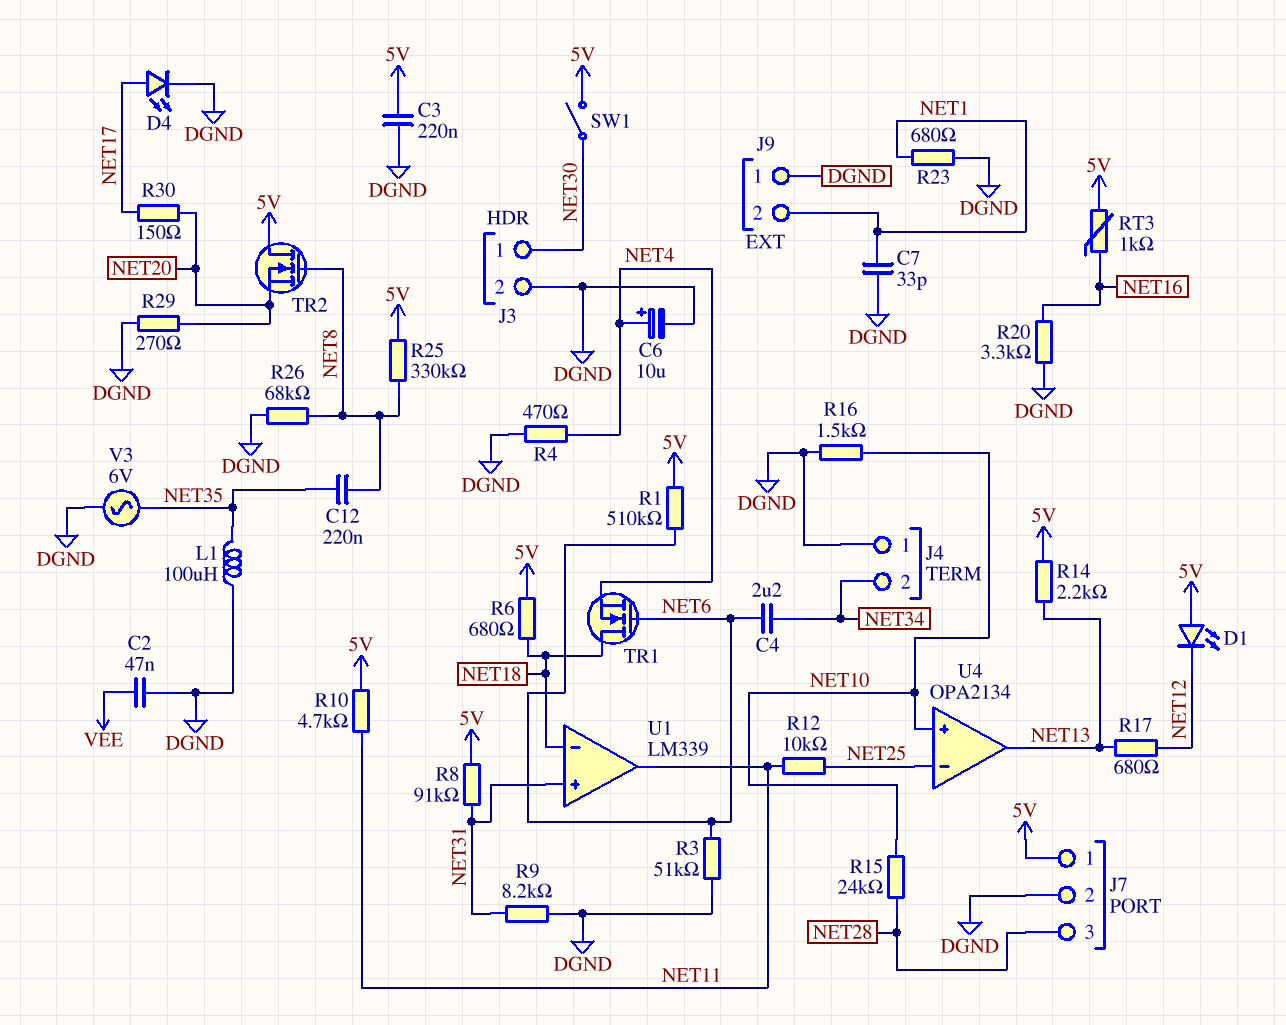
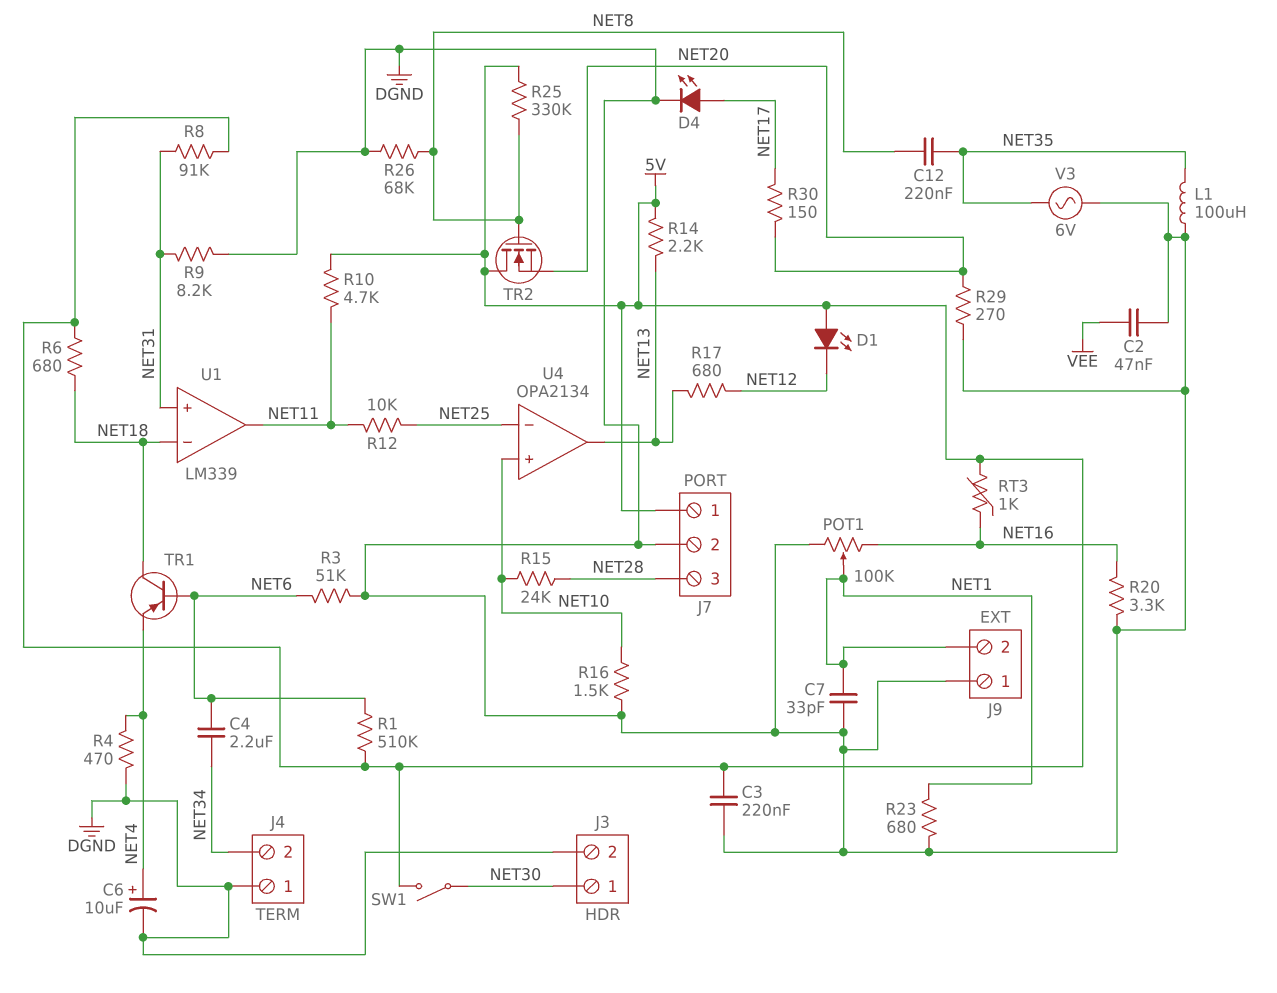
POT1: none -> 100k (DGND, NET16, wiper NET1)
TR1: NMOS (G NET6, D NET18, S NET4) -> PNP (B NET6, C NET18, E NET4)

